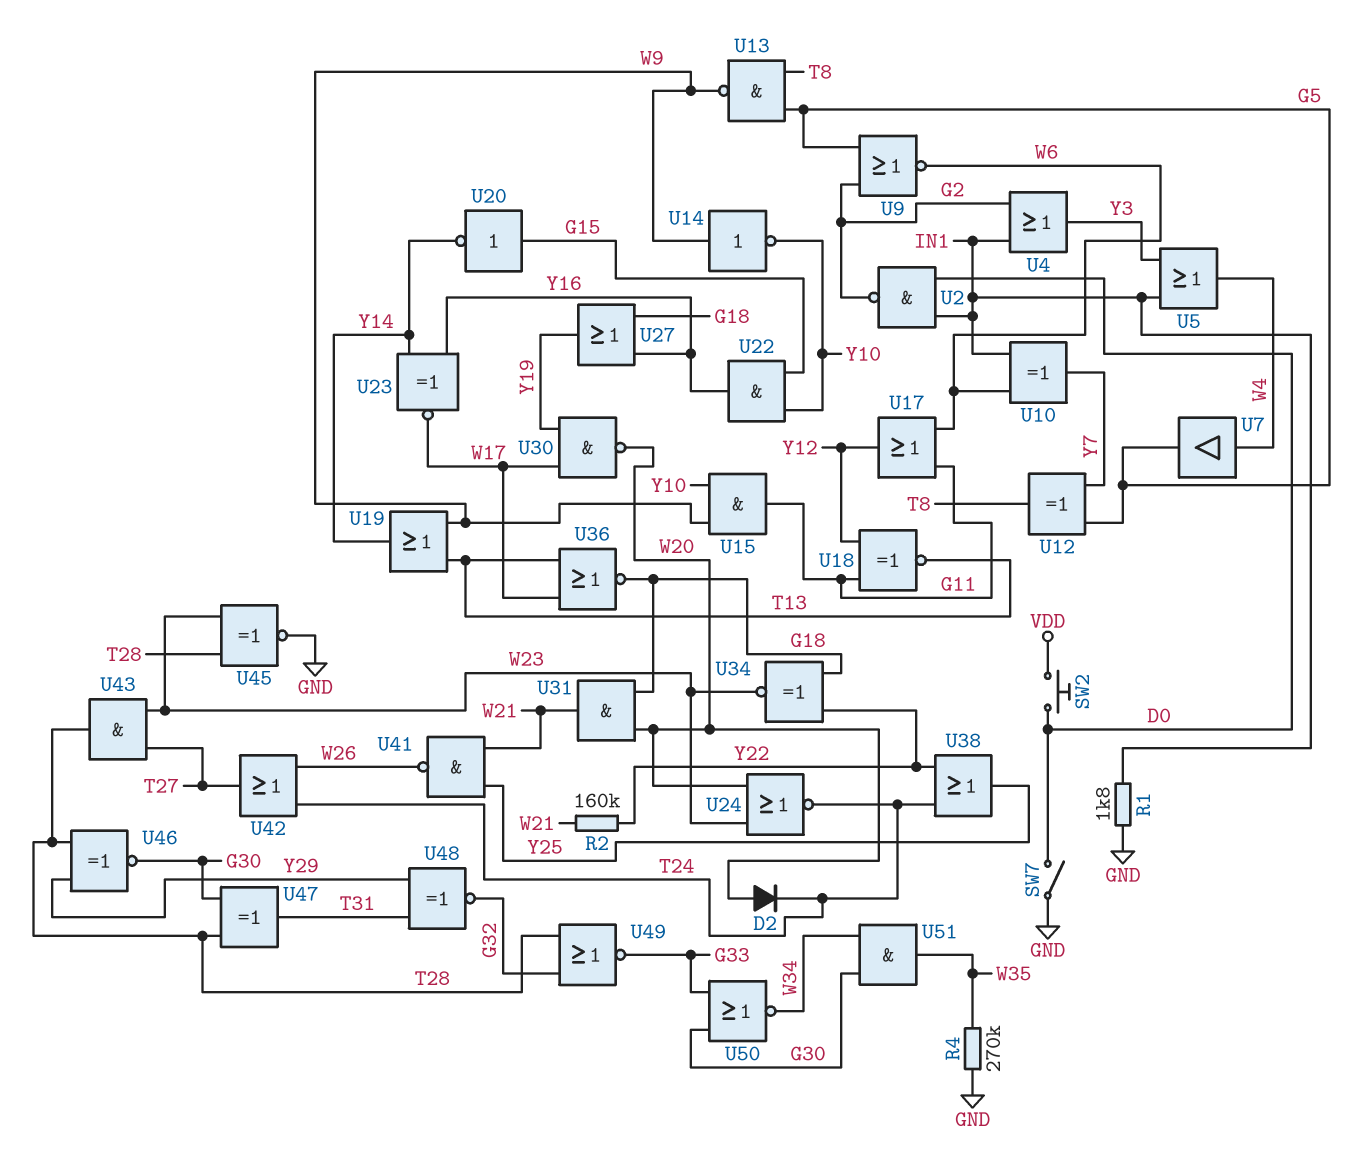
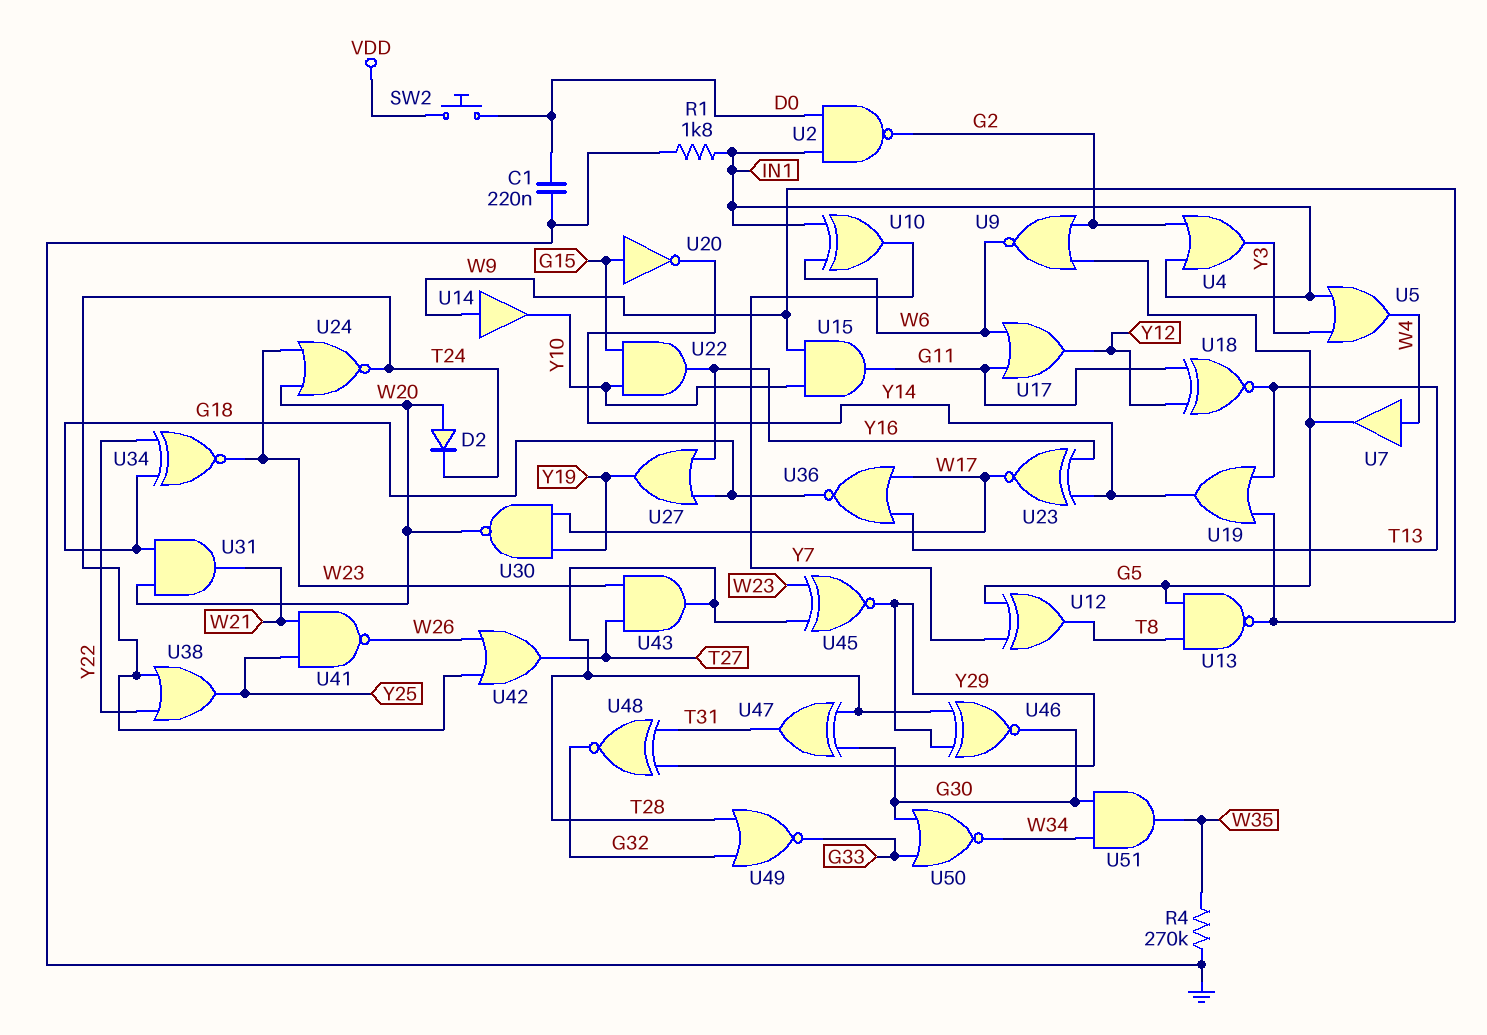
C1: none -> 220nF (D0, GND)
R2: 160k (W21, Y22) -> none
SW7: switch (D0, GND) -> none
U14: NOT (in W9, out Y10) -> buffer (in W9, out Y10)
U45: XNOR (in T28, in W23, out GND) -> XNOR (in T28, in W23, out Y29)

